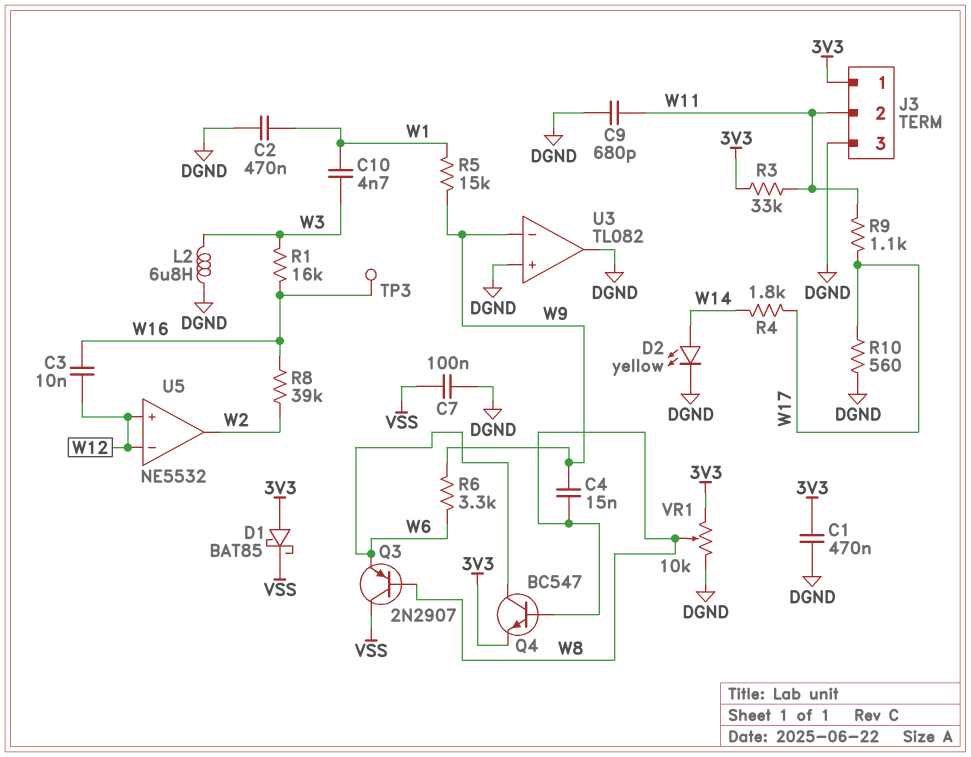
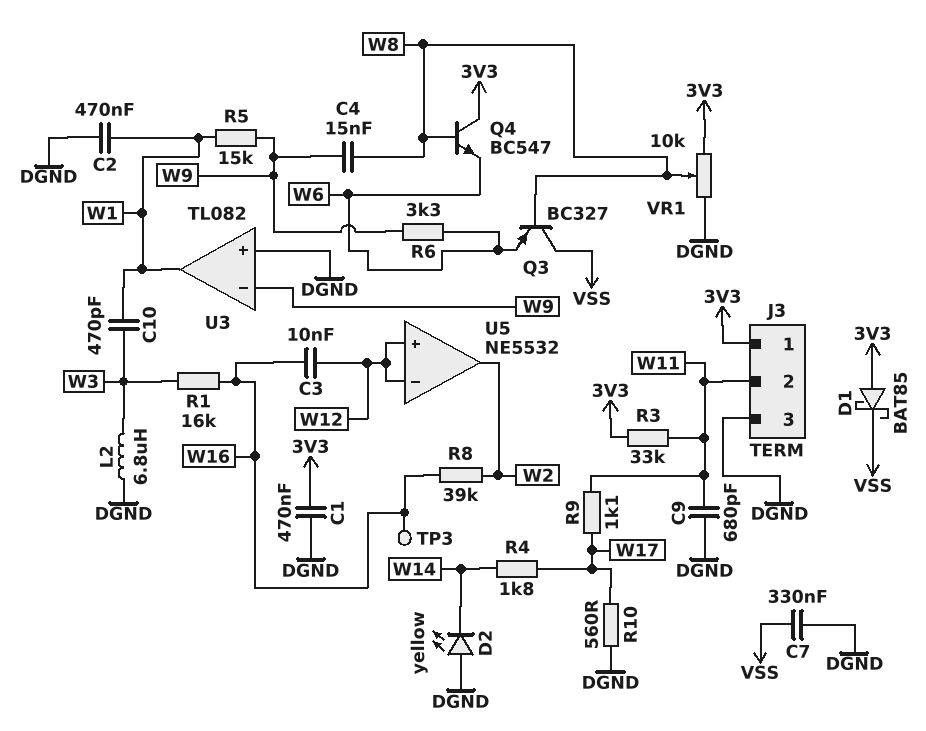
C7: 100nF (DGND, VSS) -> 330nF (DGND, VSS)
C10: 4.7nF (W1, W3) -> 470pF (W1, W3)
D2: LED yellow (A W14, K DGND) -> LED yellow (A DGND, K W14)
Q3: PNP 2N2907 (B W8, C VSS, E W6) -> PNP BC327 (B W8, C VSS, E W6)
Q4: NPN BC547 (B W8, C W6, E 3V3) -> NPN BC547 (B W8, C 3V3, E W6)
U3 pin out: DGND -> W1

